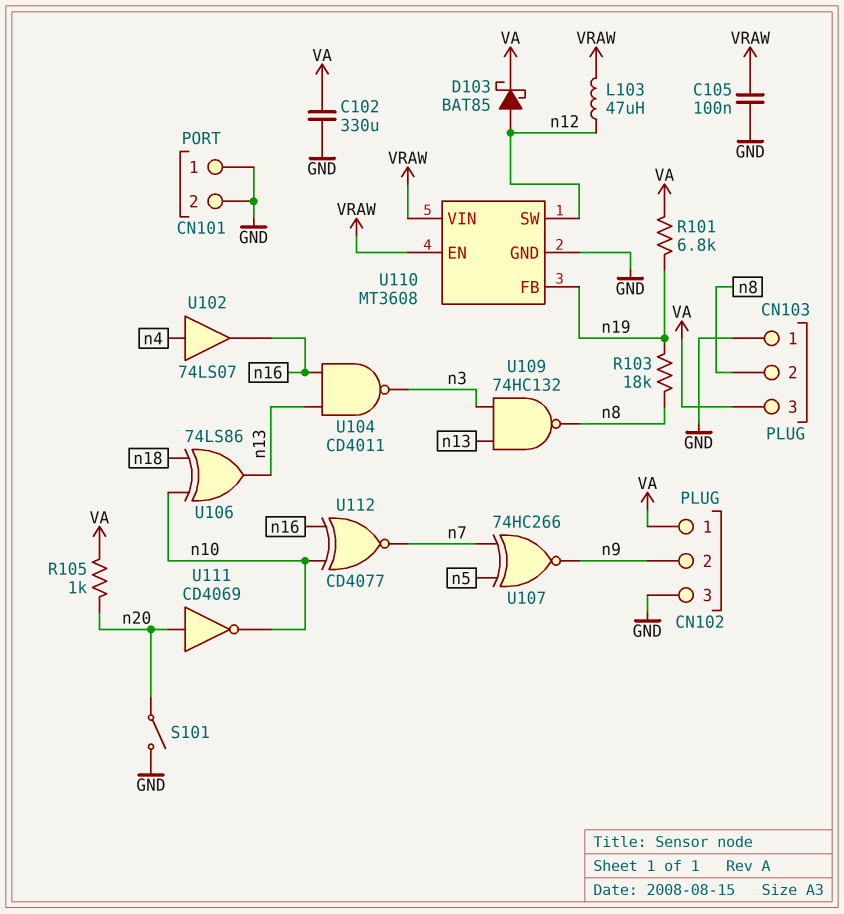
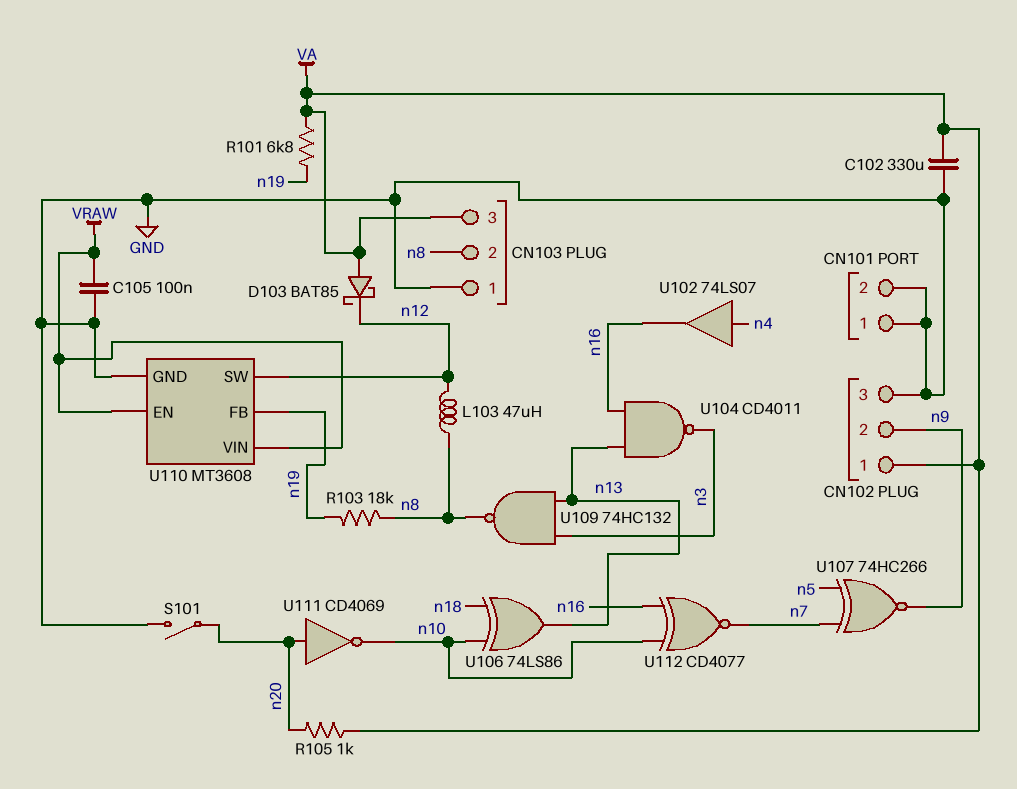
D103: schottky BAT85 (A n12, K VA) -> schottky BAT85 (A VA, K n12)
L103: 47uH (VRAW, n12) -> 47uH (n8, n12)

